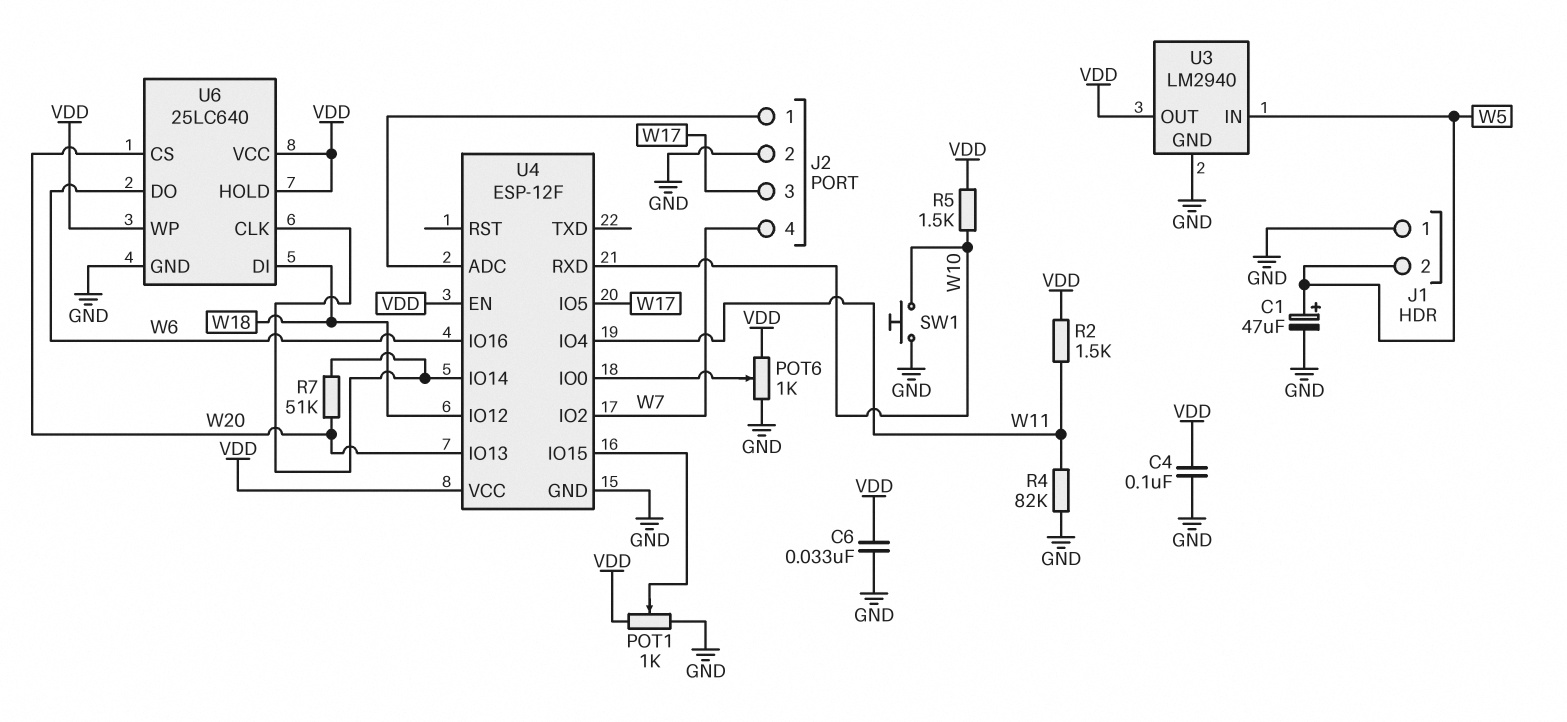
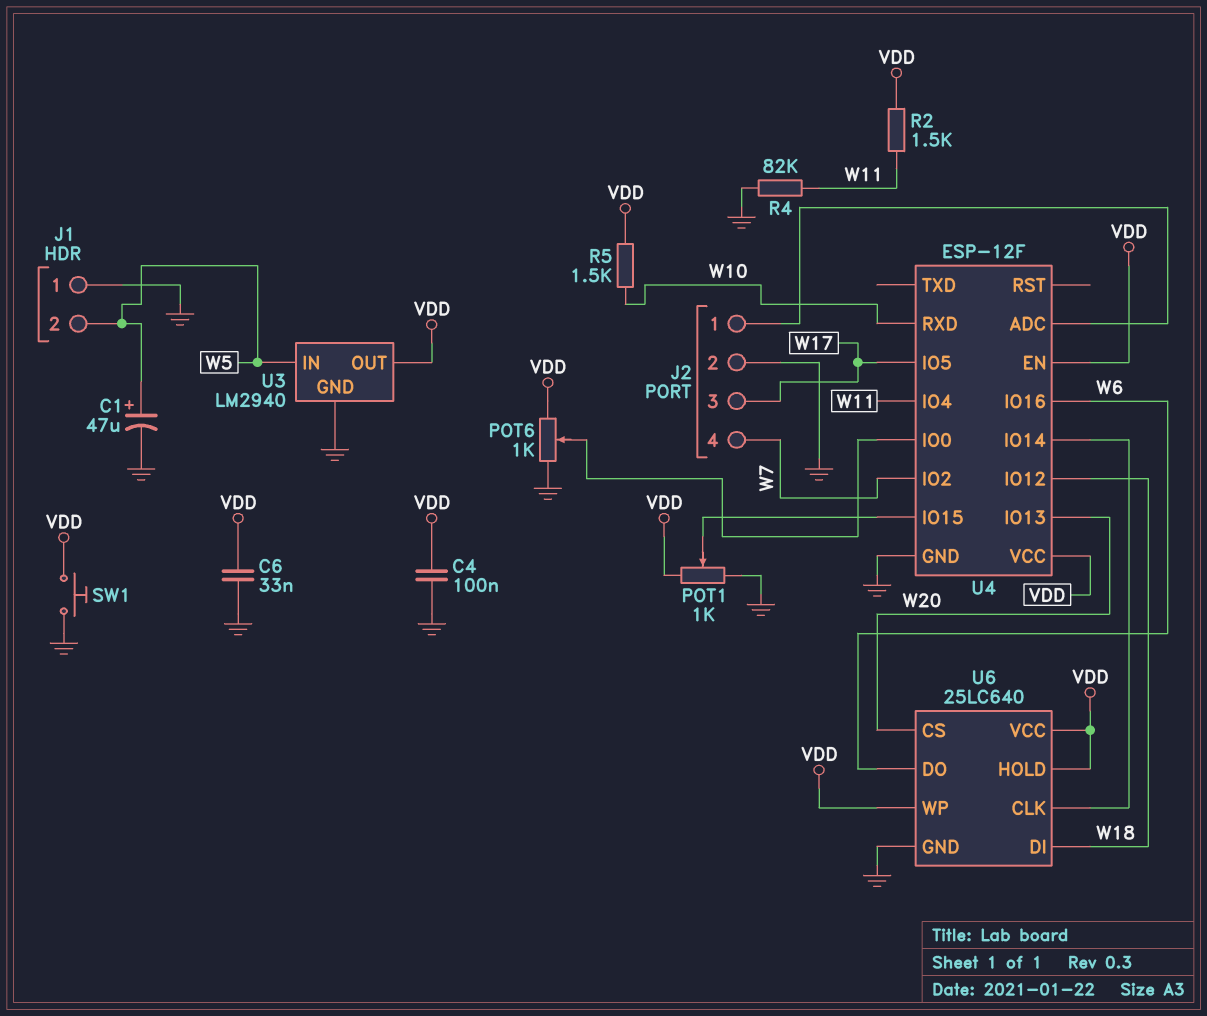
R7: 51k (U4/IO14, W20) -> none
SW1: button (GND, W10) -> button (GND, VDD)

